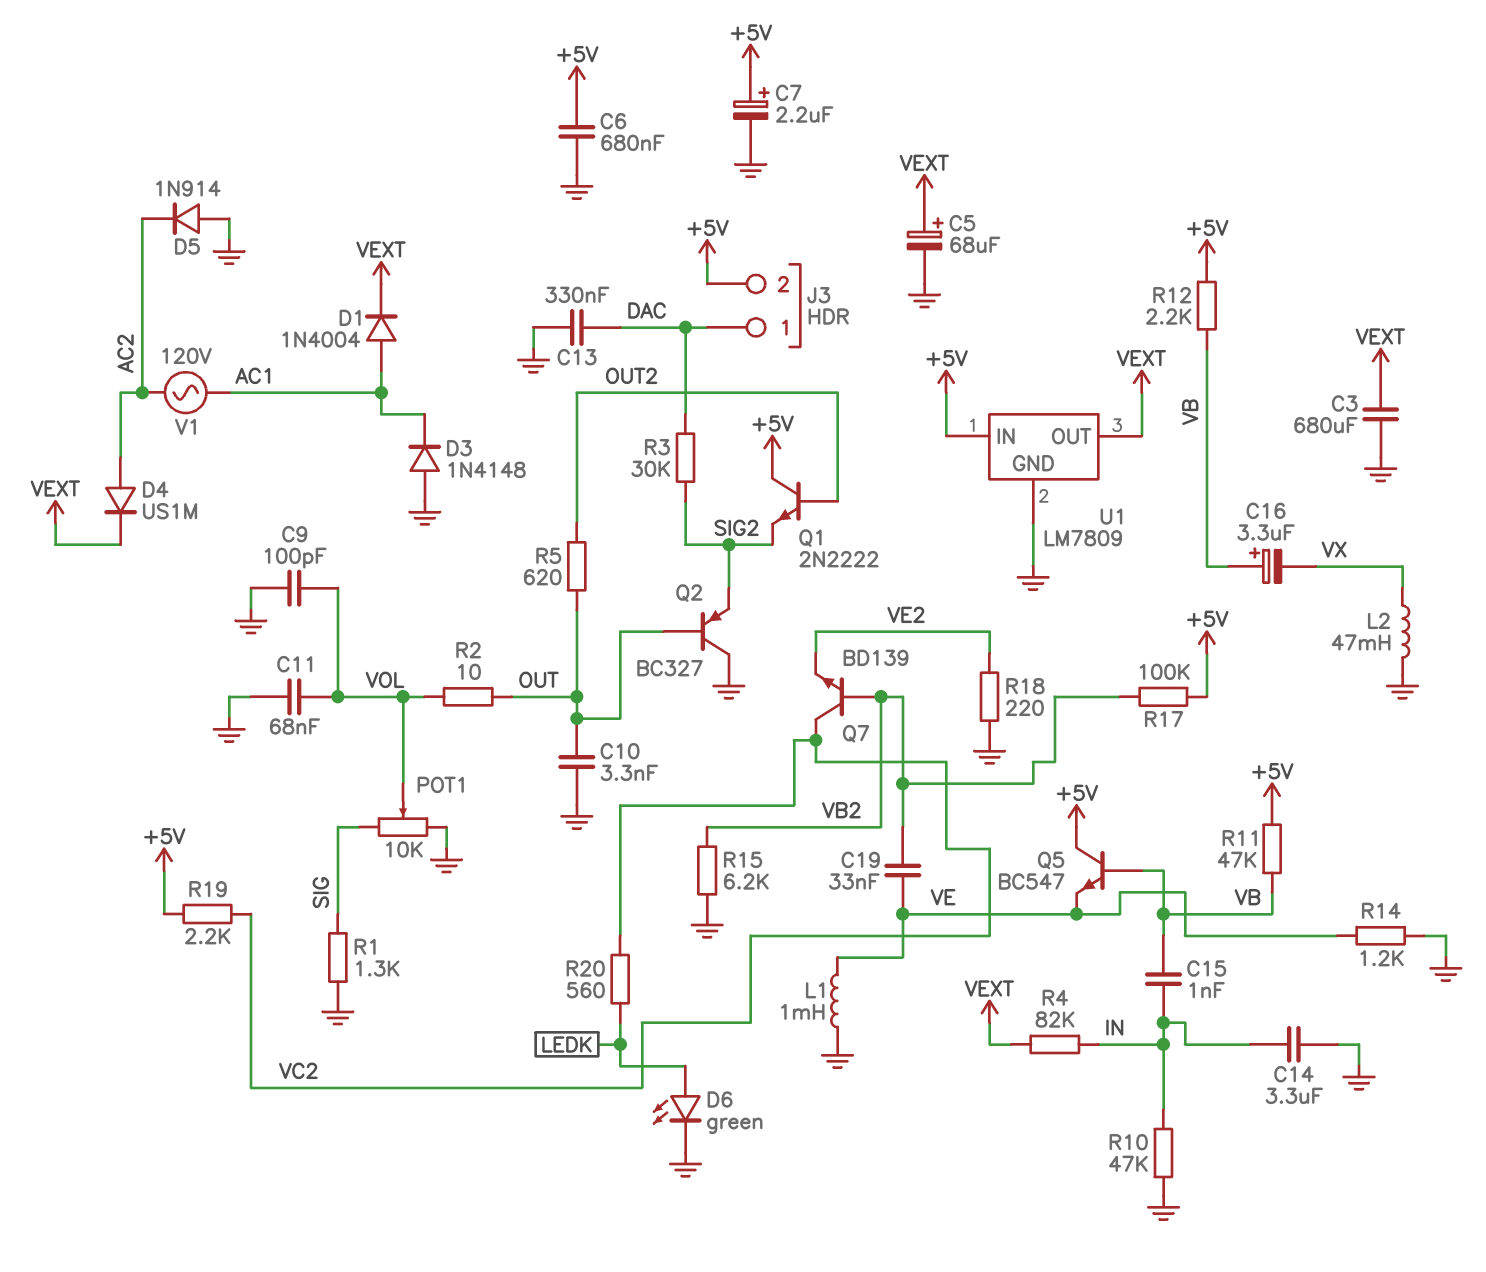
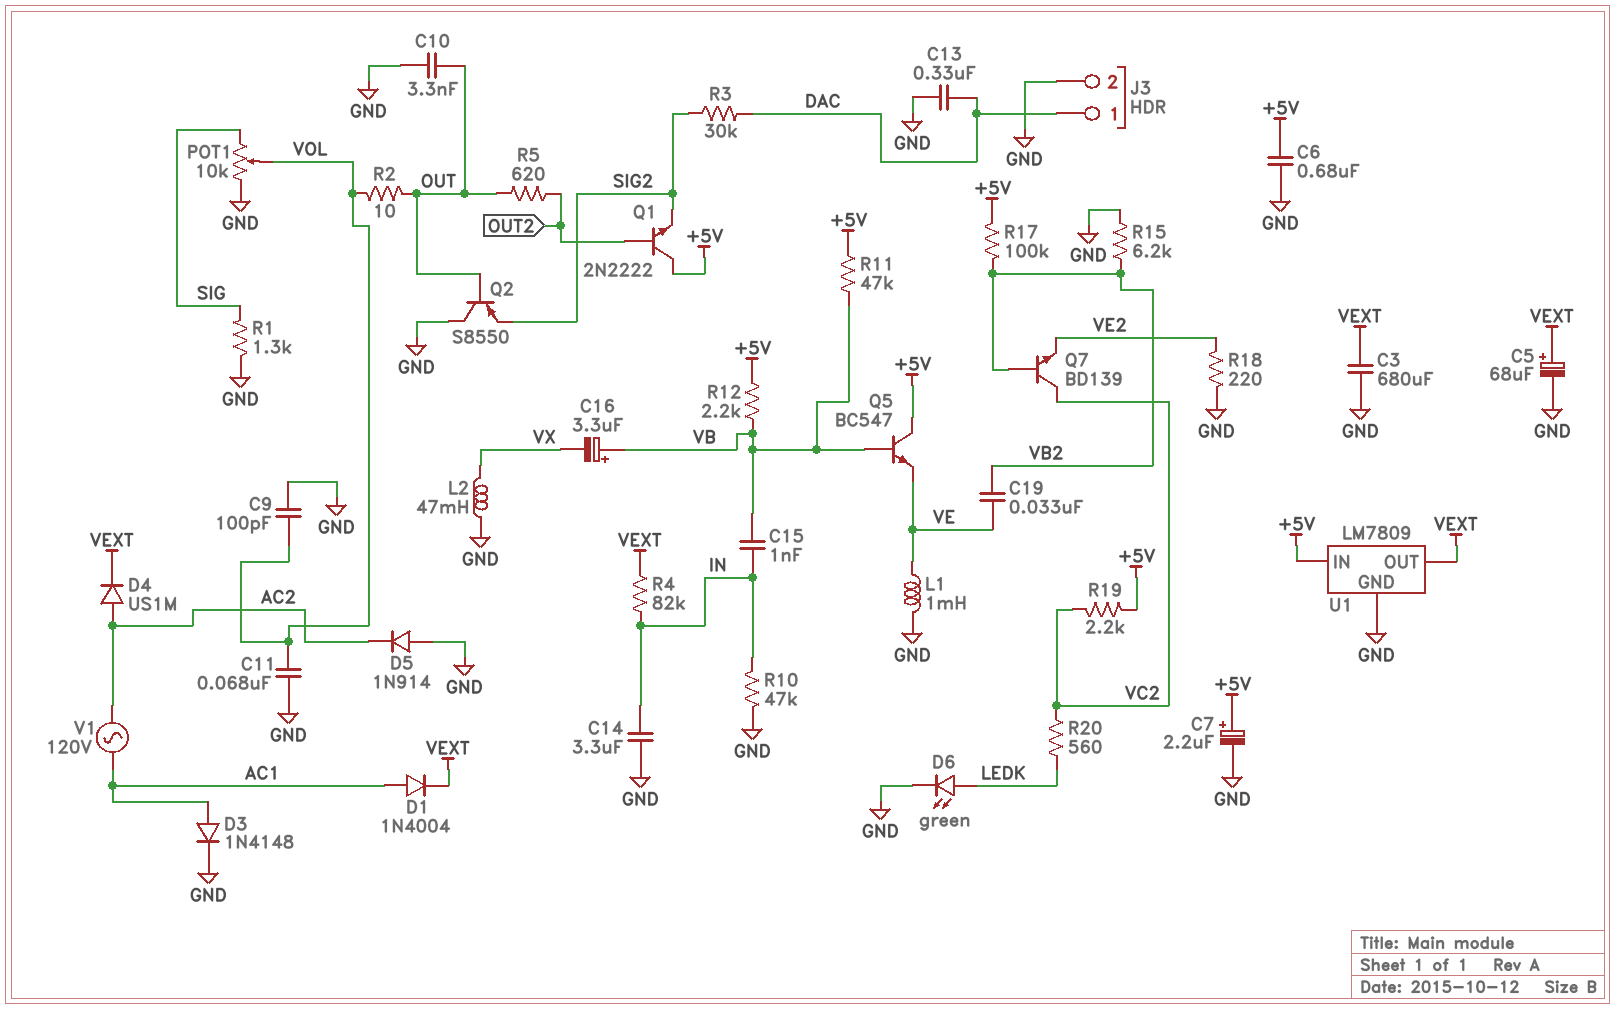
D3: diode 1N4148 (A GND, K AC1) -> diode 1N4148 (A AC1, K GND)
J3 pin 2: +5V -> GND
Q2: PNP BC327 (B OUT, C GND, E SIG2) -> PNP S8550 (B OUT, C GND, E SIG2)
R14: 1.2k (GND, VE) -> none

